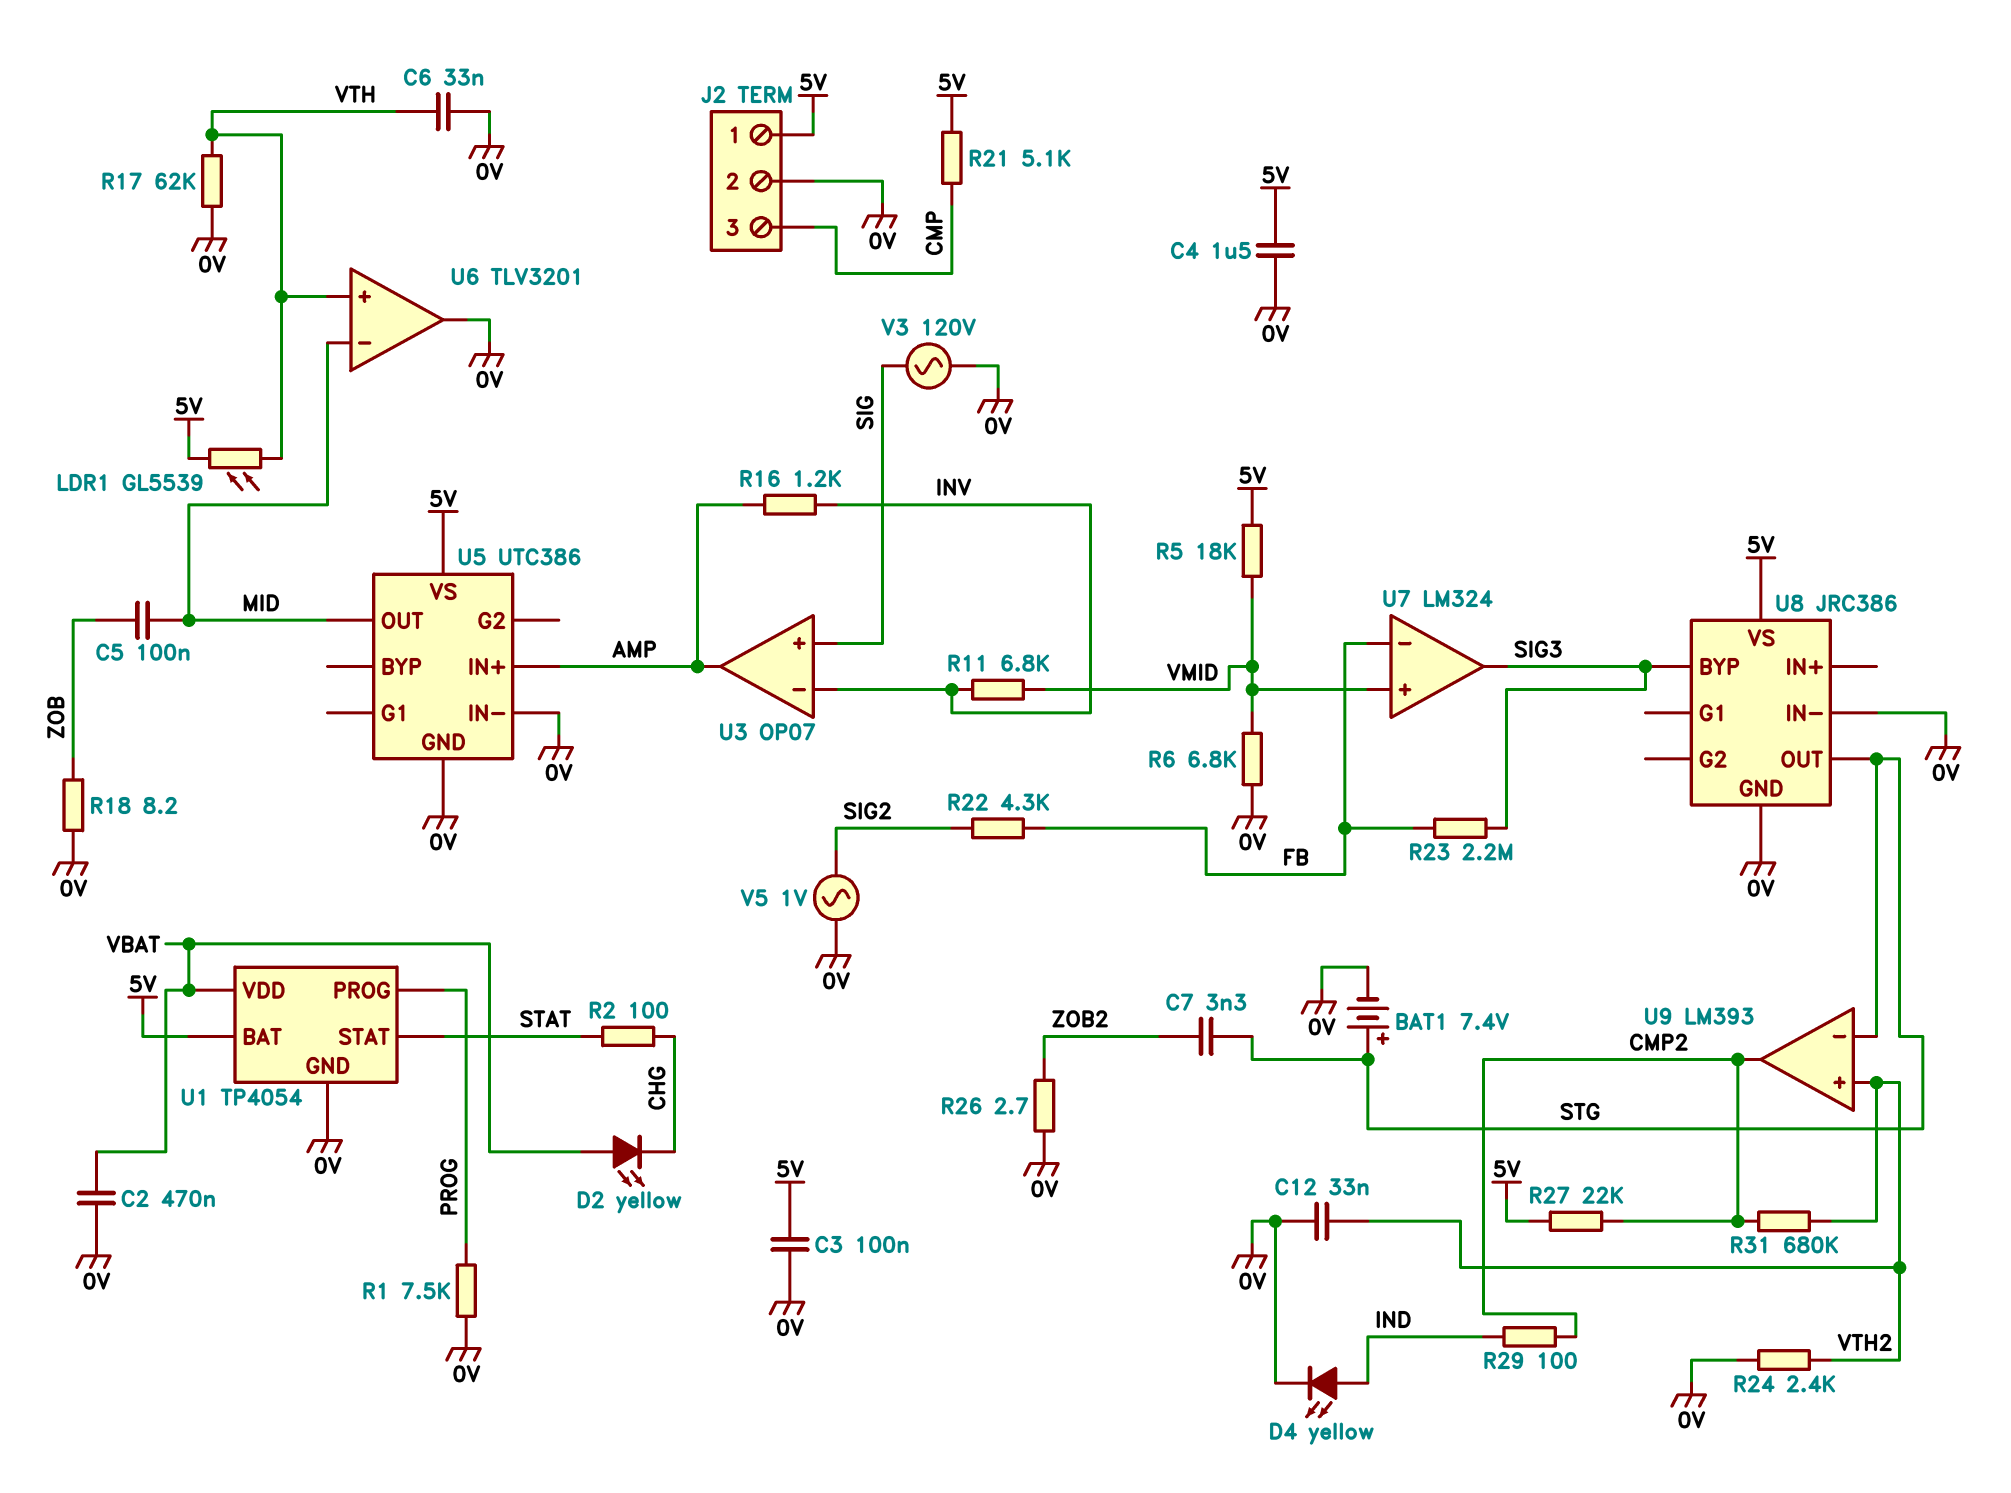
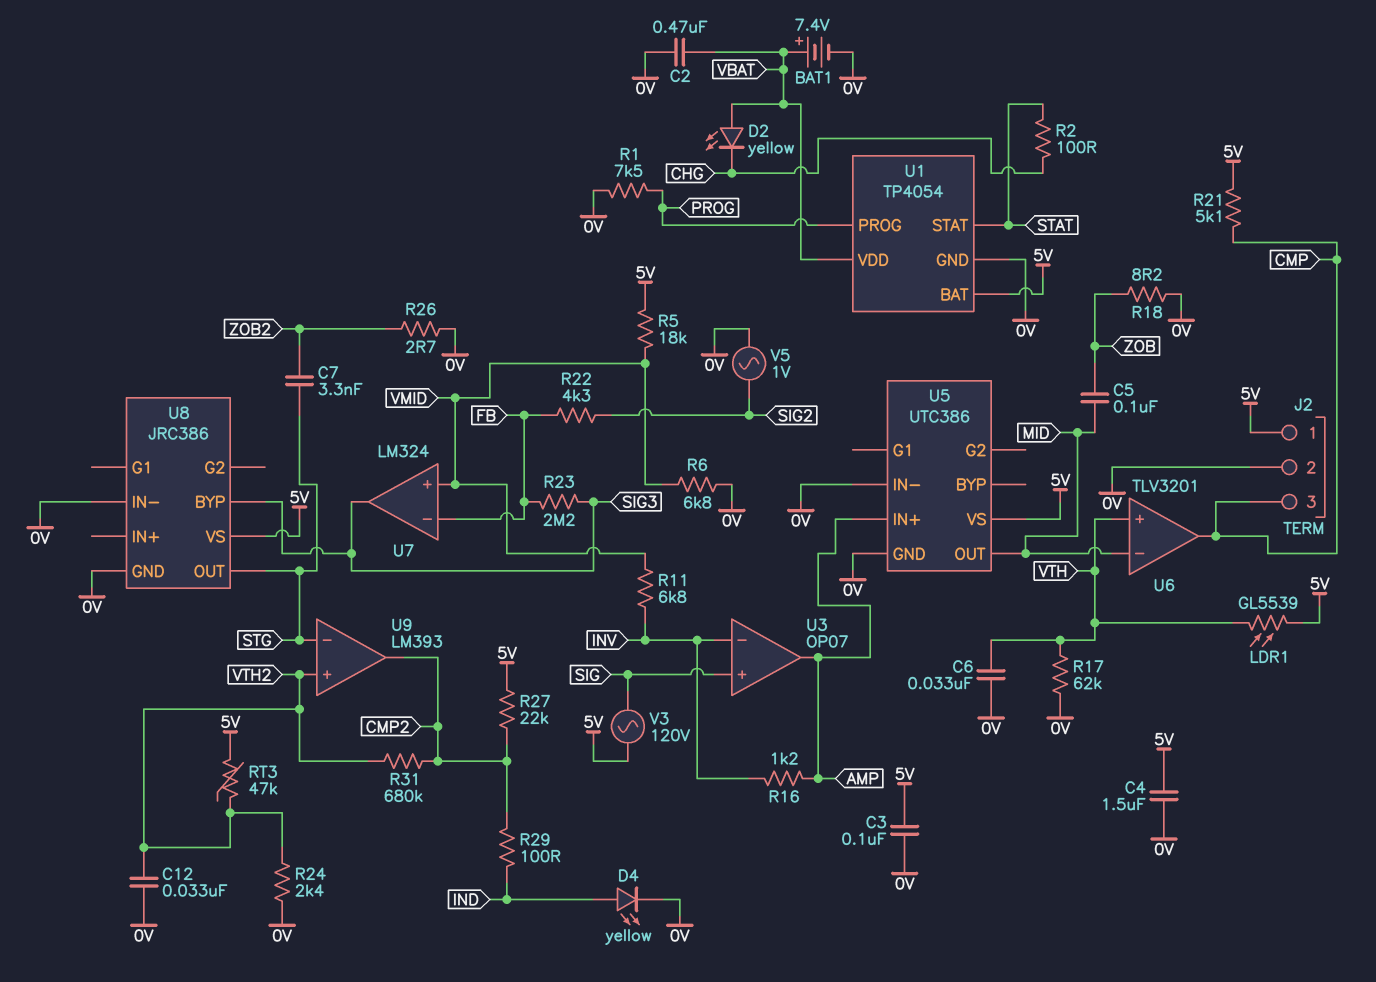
BAT1: 7.4V (plus STG, minus 0V) -> 7.4V (plus VBAT, minus 0V)
RT3: none -> 47k (5V, VTH2)
U6 pin out: 0V -> CMP
V3: AC 120V (0V, SIG) -> AC 120V (5V, SIG)

